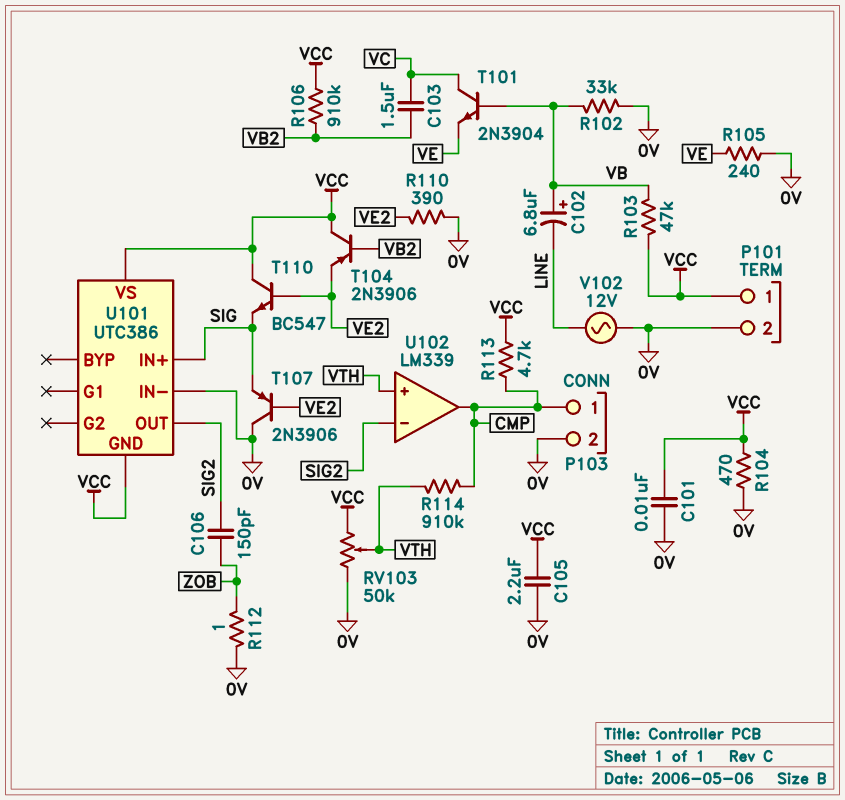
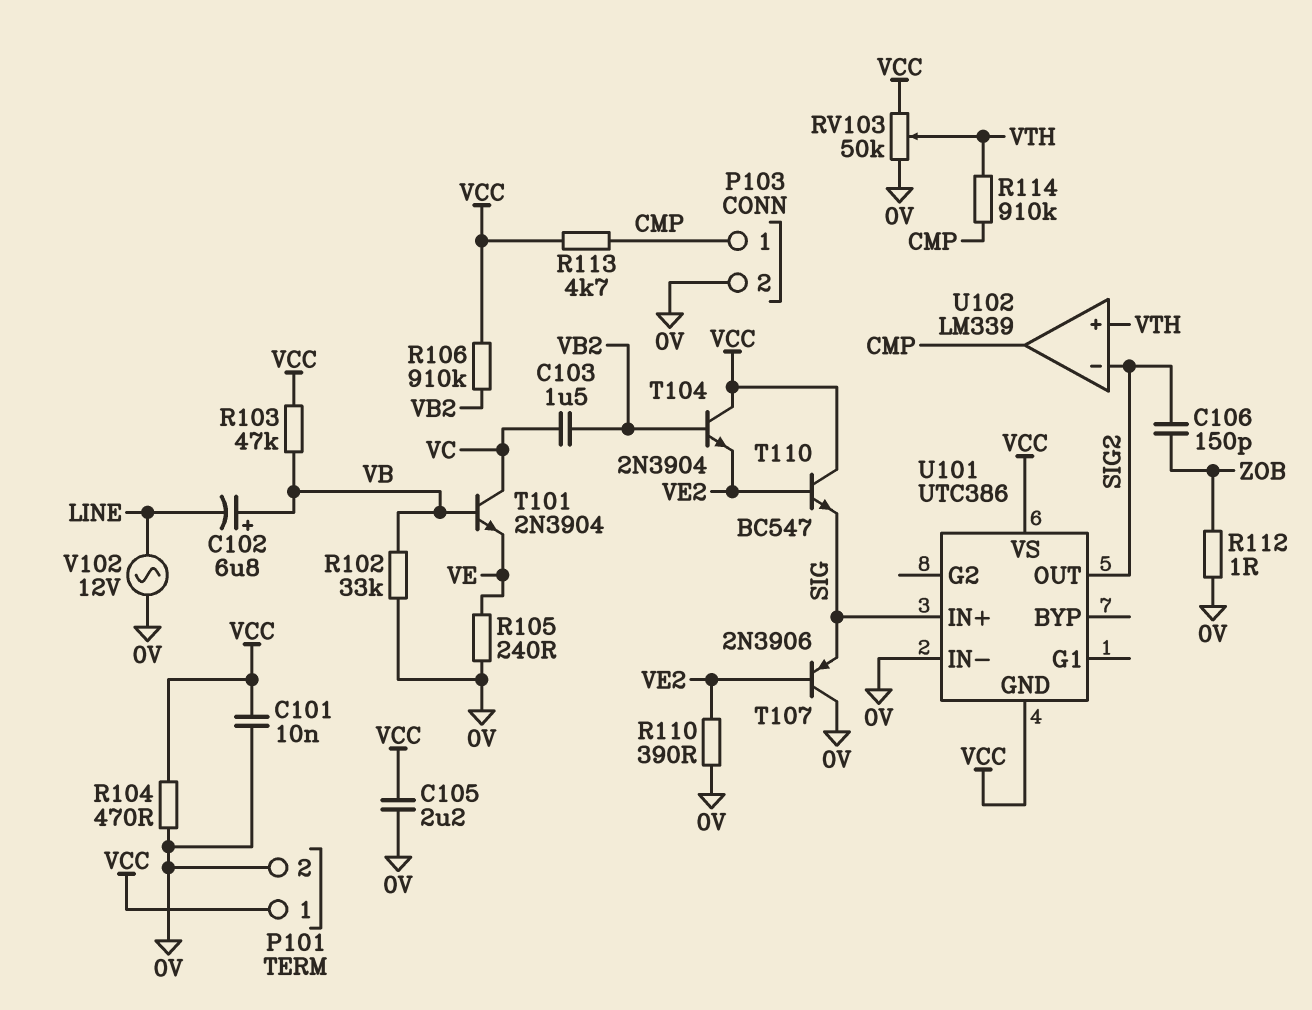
T104: PNP 2N3906 (B VB2, C VCC, E VE2) -> NPN 2N3904 (B VB2, C VCC, E VE2)

